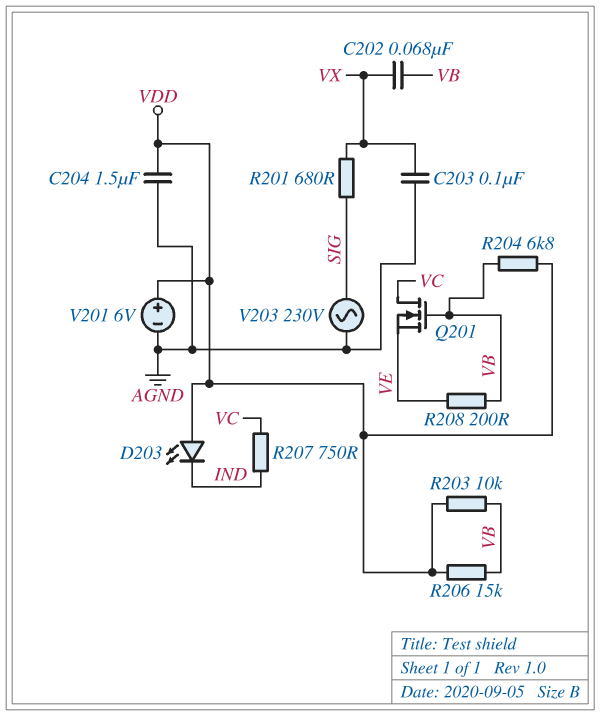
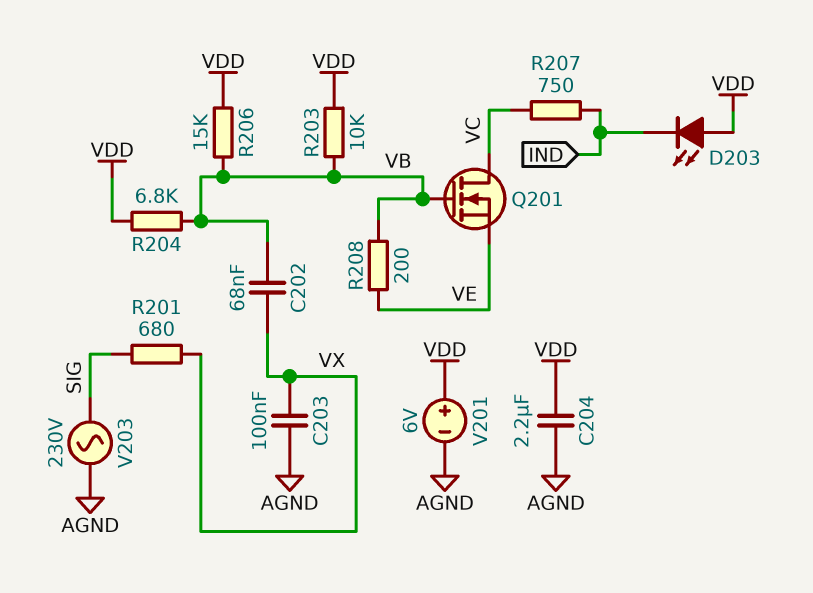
C204: 1.5uF (AGND, VDD) -> 2.2uF (AGND, VDD)

